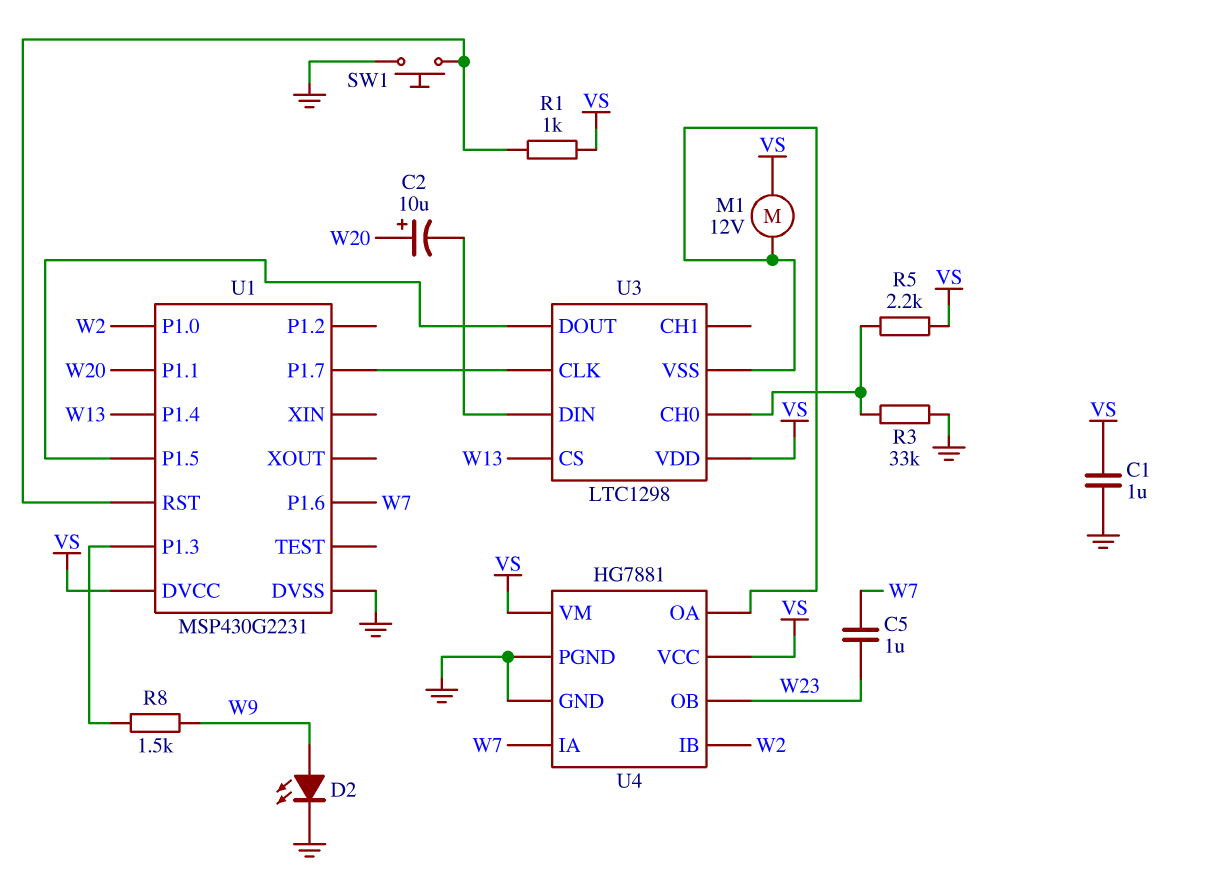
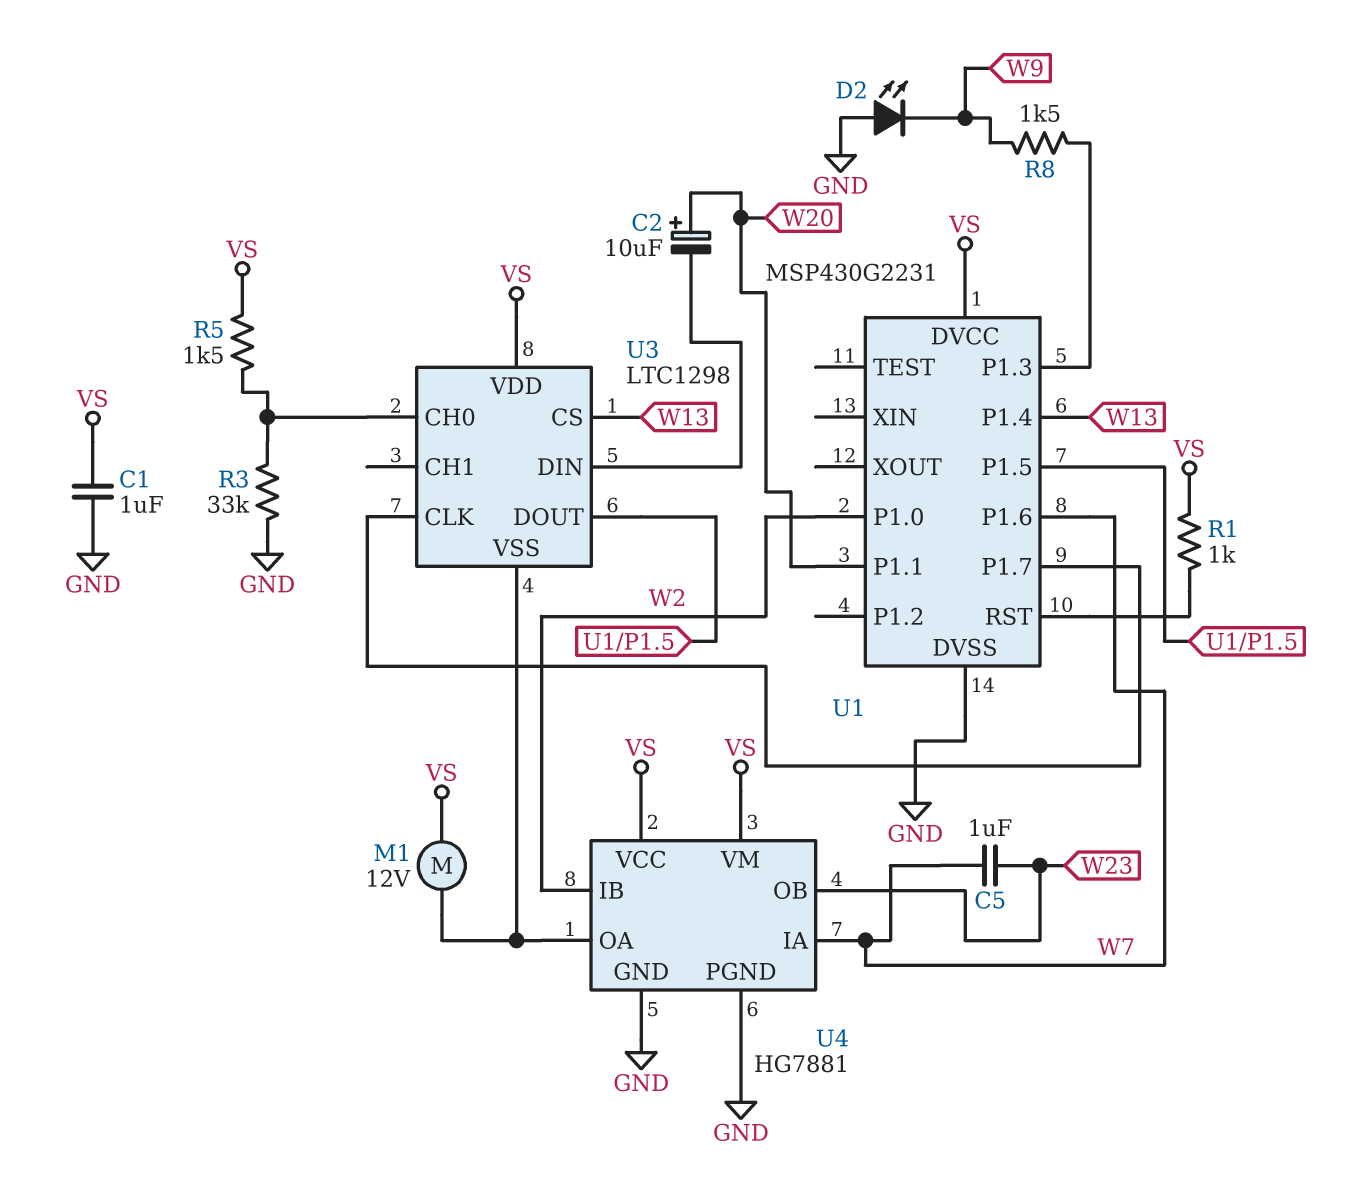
D2: LED (A W9, K GND) -> LED (A GND, K W9)
R5: 2.2k (U3/CH0, VS) -> 1.5k (U3/CH0, VS)
SW1: button (GND, U1/RST) -> none

